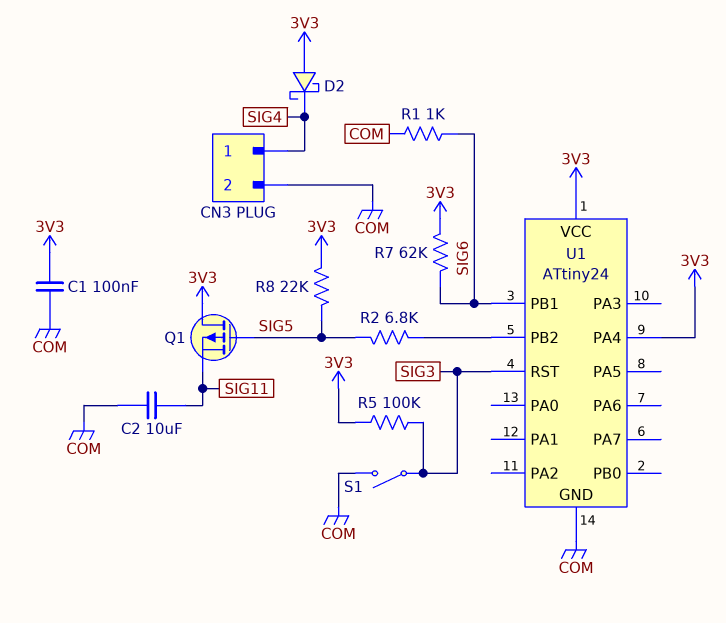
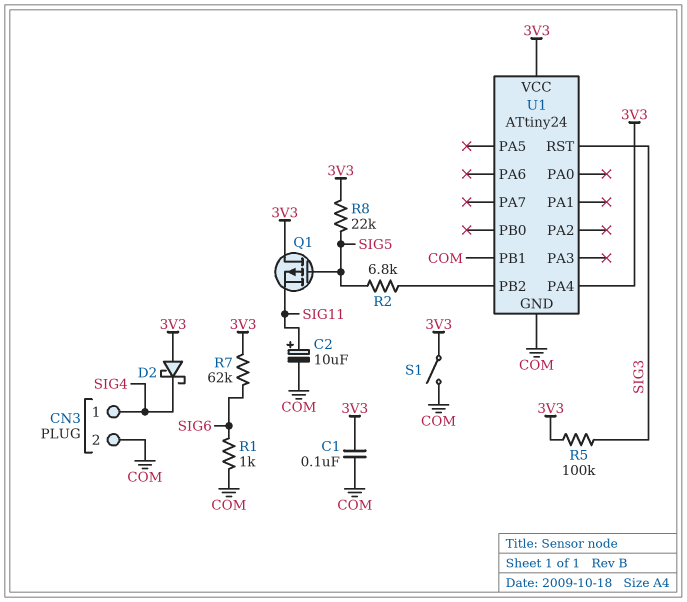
C2: 10uF (COM, SIG11) -> 10uF (plus SIG11, minus COM)
S1: switch (COM, SIG3) -> switch (3V3, COM)
U1 pin PB1: SIG6 -> COM

